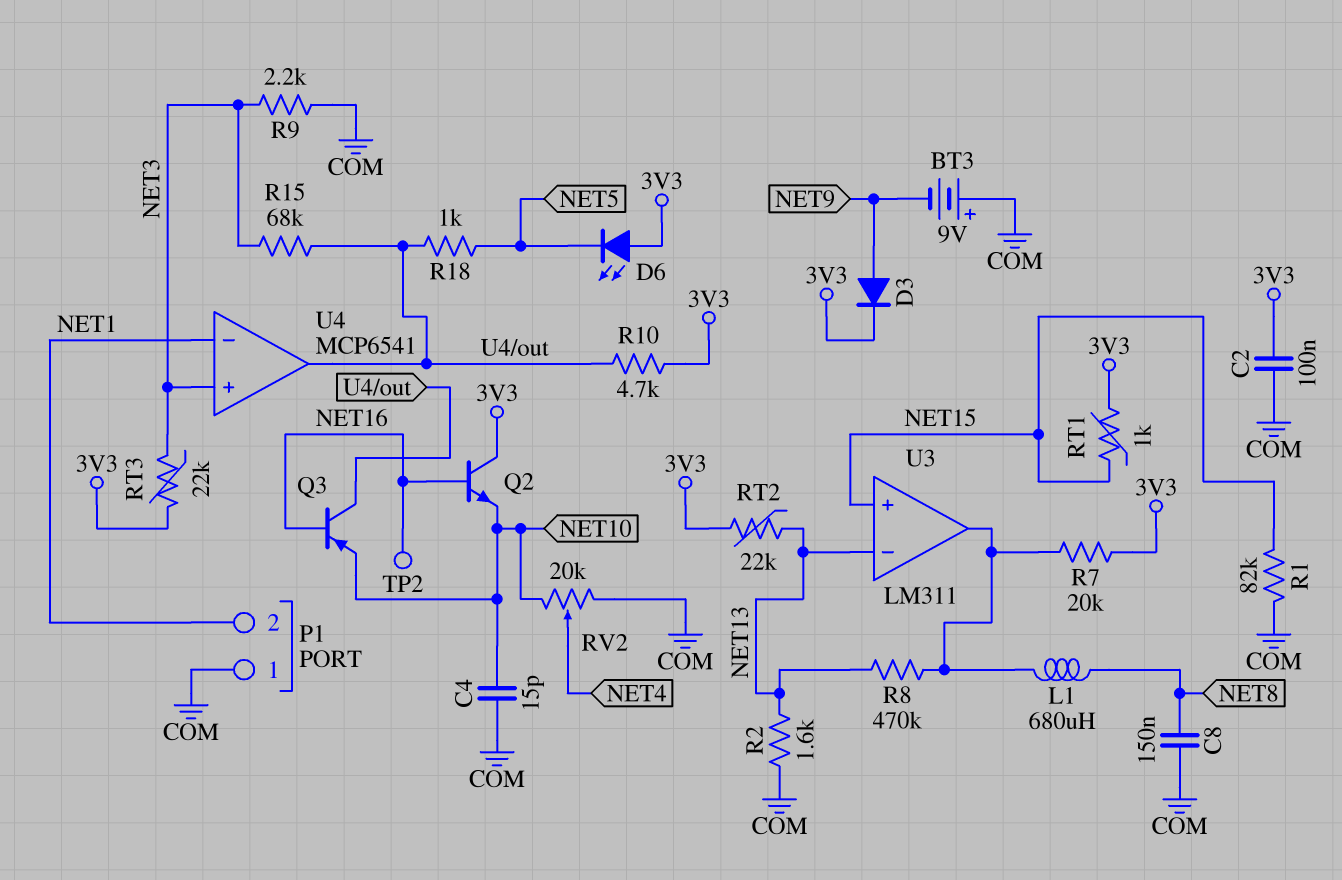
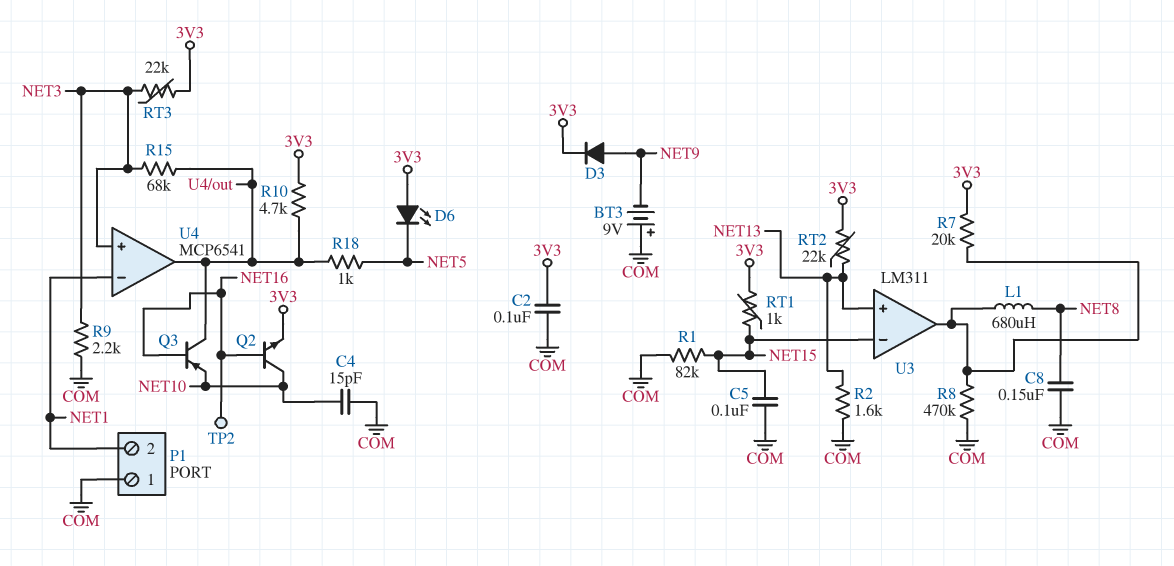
C5: none -> 100nF (COM, NET15)
Q2: NPN (B NET16, C 3V3, E NET10) -> NPN (B NET16, C NET10, E 3V3)
R8: 470k (NET13, U3/out) -> 470k (COM, U3/out)
RV2: 20k (COM, NET10, wiper NET4) -> none
U3 pin in+: NET15 -> NET13
U3 pin in-: NET13 -> NET15

